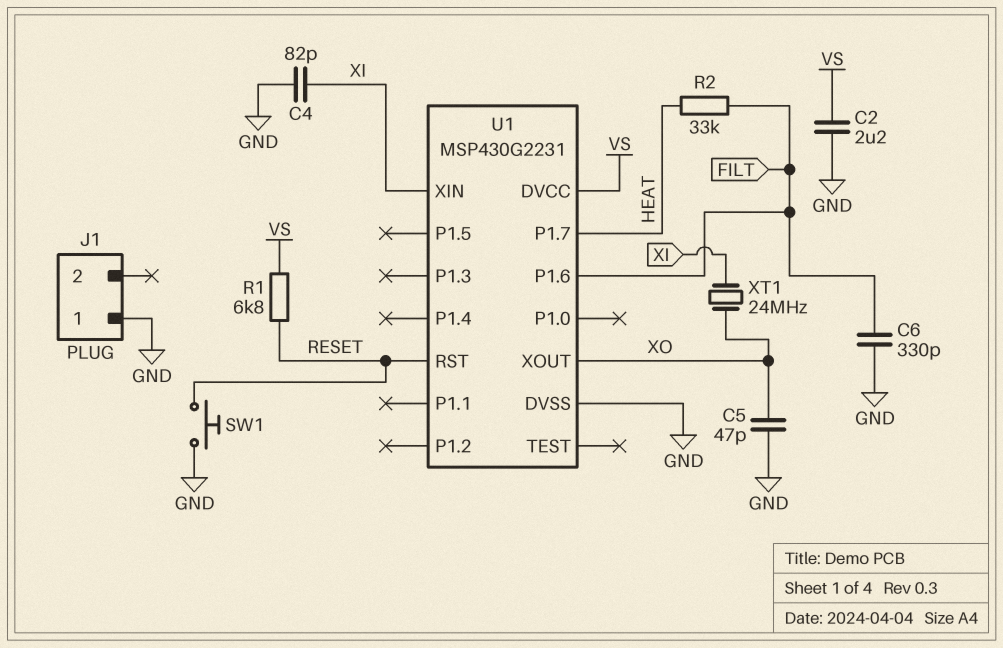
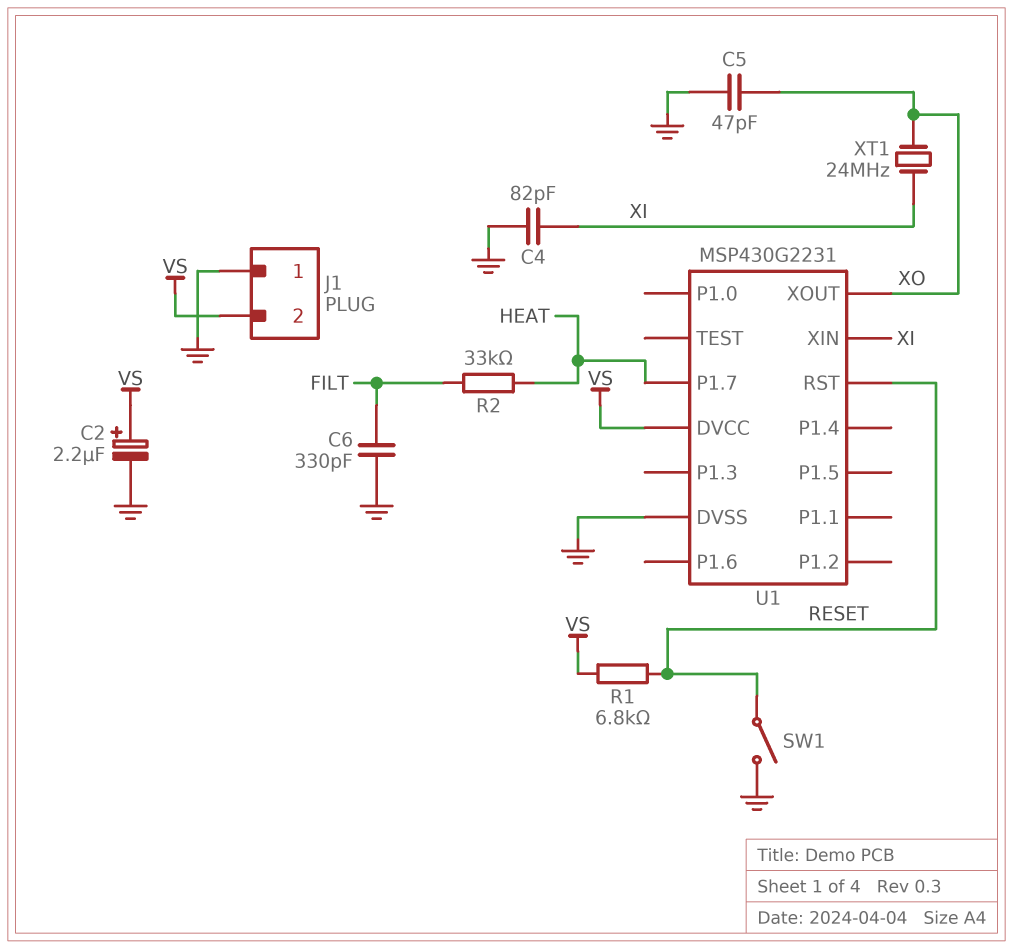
C2: 2.2uF (GND, VS) -> 2.2uF (plus VS, minus GND)
J1 pin 2: none -> VS
SW1: button (GND, RESET) -> switch (GND, RESET)
U1 pin P1.6: FILT -> none

